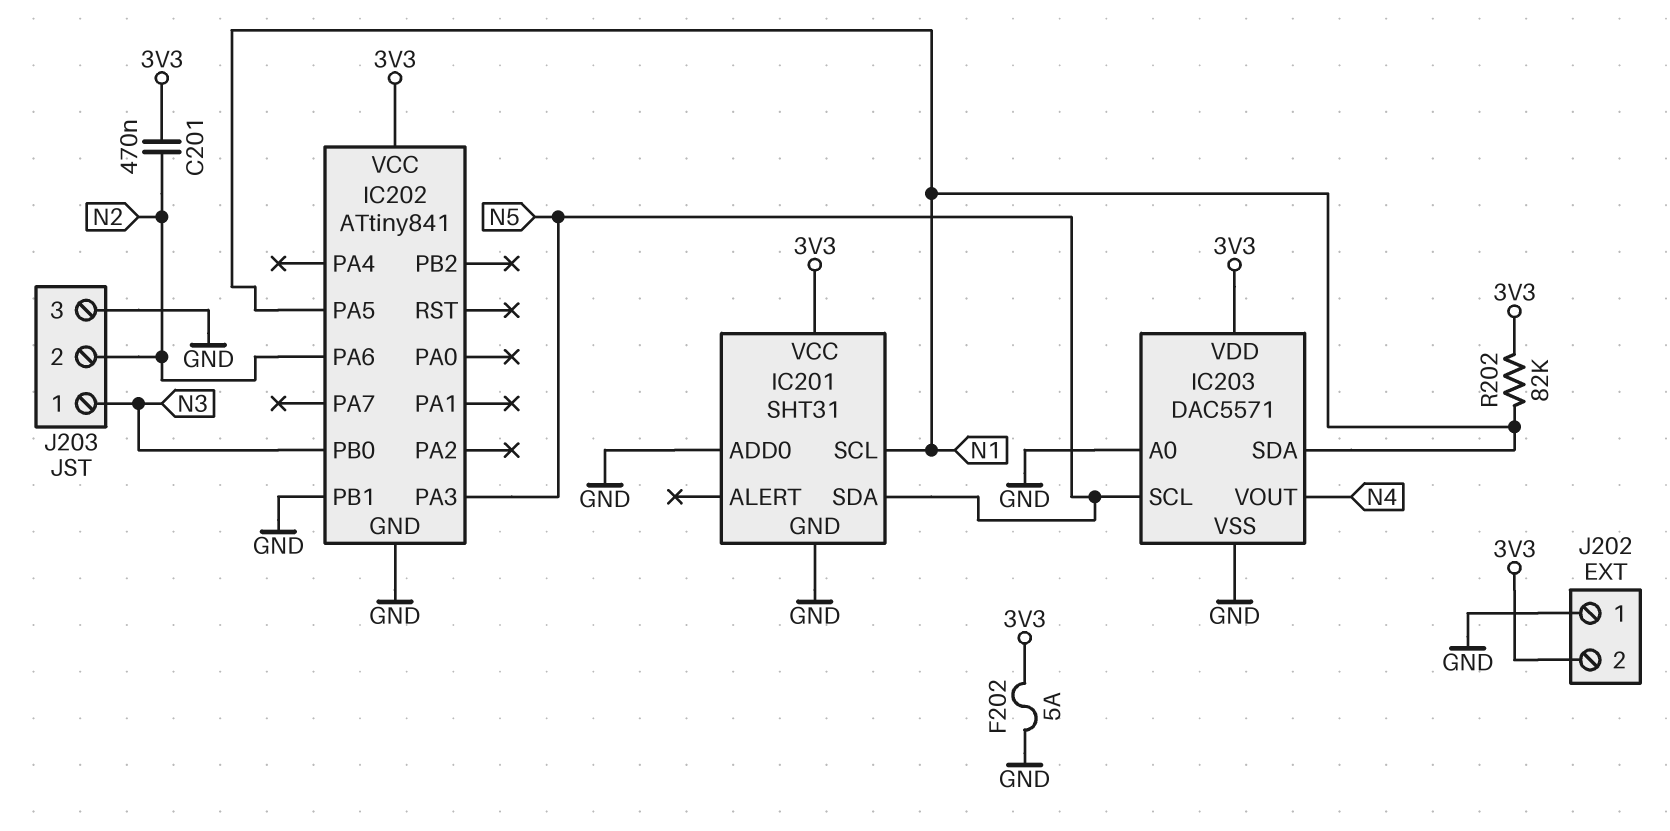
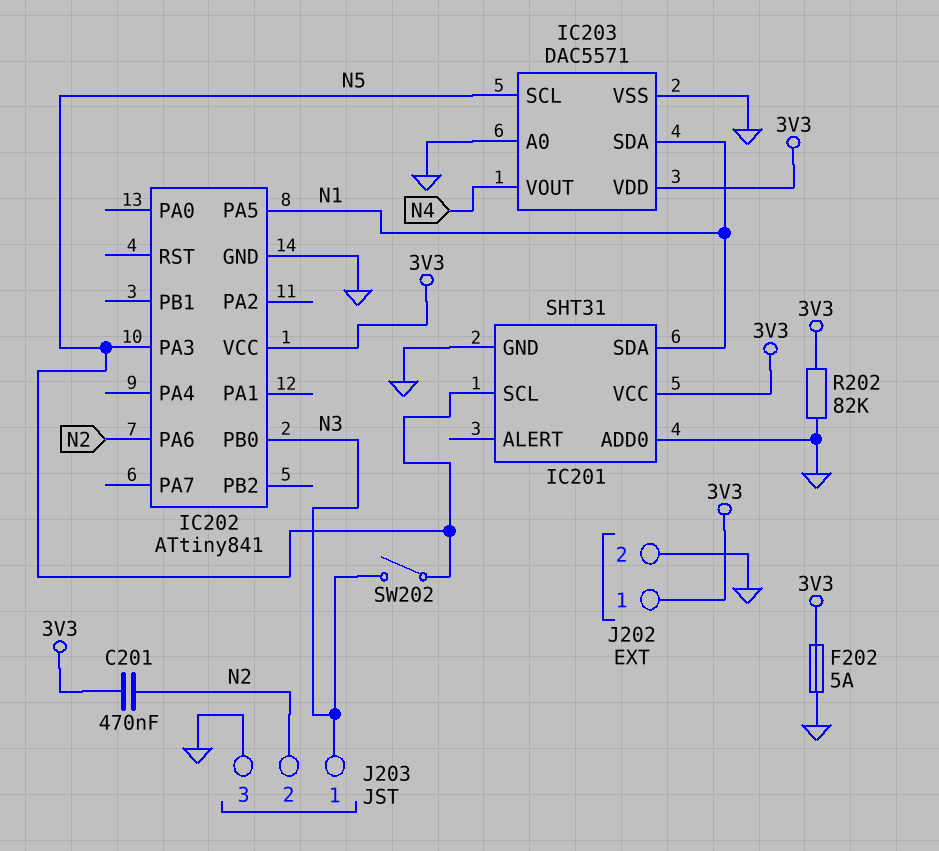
IC201 pin SCL: N1 -> N5
IC201 pin SDA: N5 -> N1
IC202 pin PB1: GND -> none
J202 pin 1: GND -> 3V3
J202 pin 2: 3V3 -> GND
R202: 82k (3V3, N1) -> 82k (3V3, GND)
SW202: none -> switch (N3, N5)

